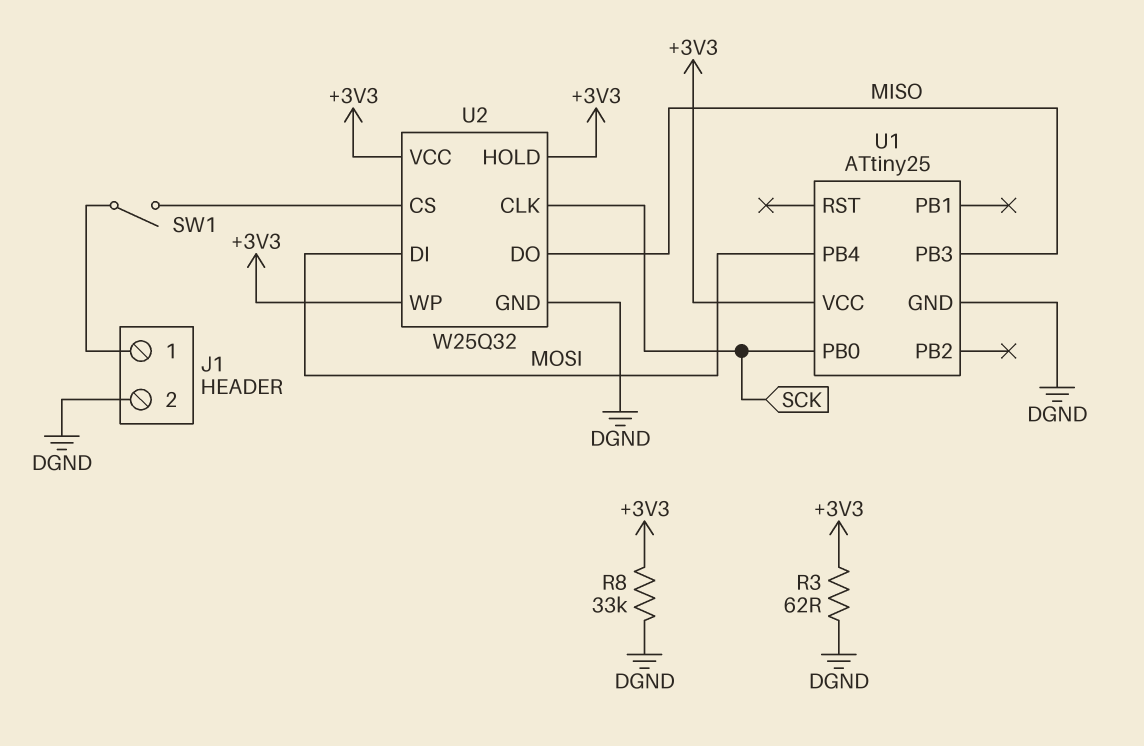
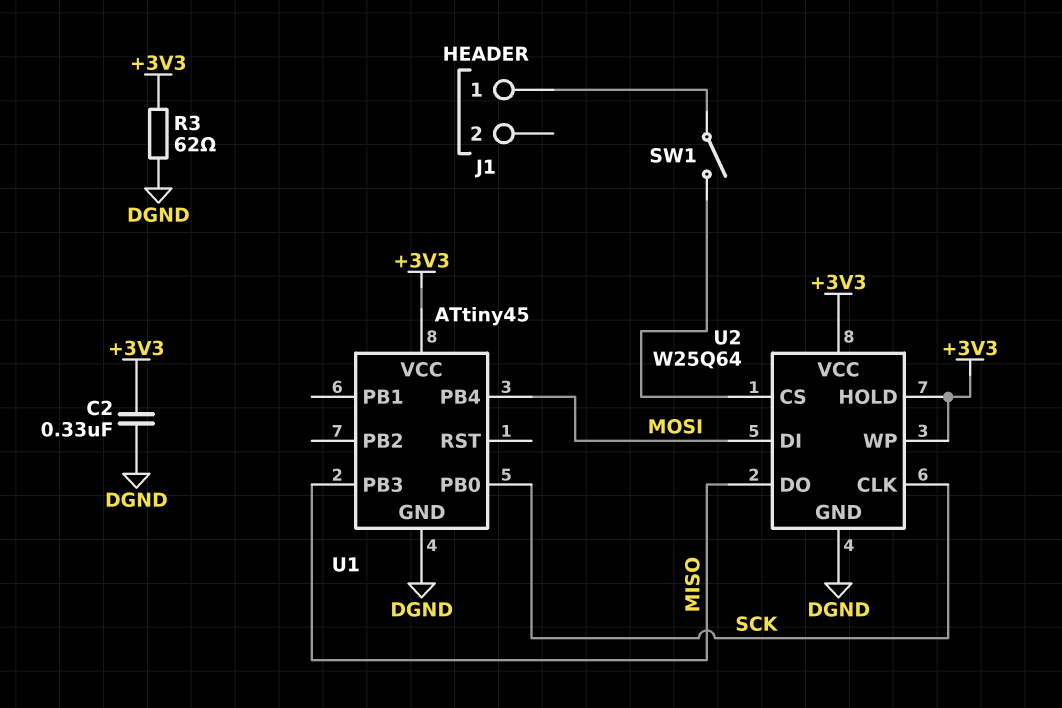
C2: none -> 330nF (+3V3, DGND)
J1 pin 2: DGND -> none
R8: 33k (+3V3, DGND) -> none
U1: ATtiny25 -> ATtiny45
U2: W25Q32 -> W25Q64

